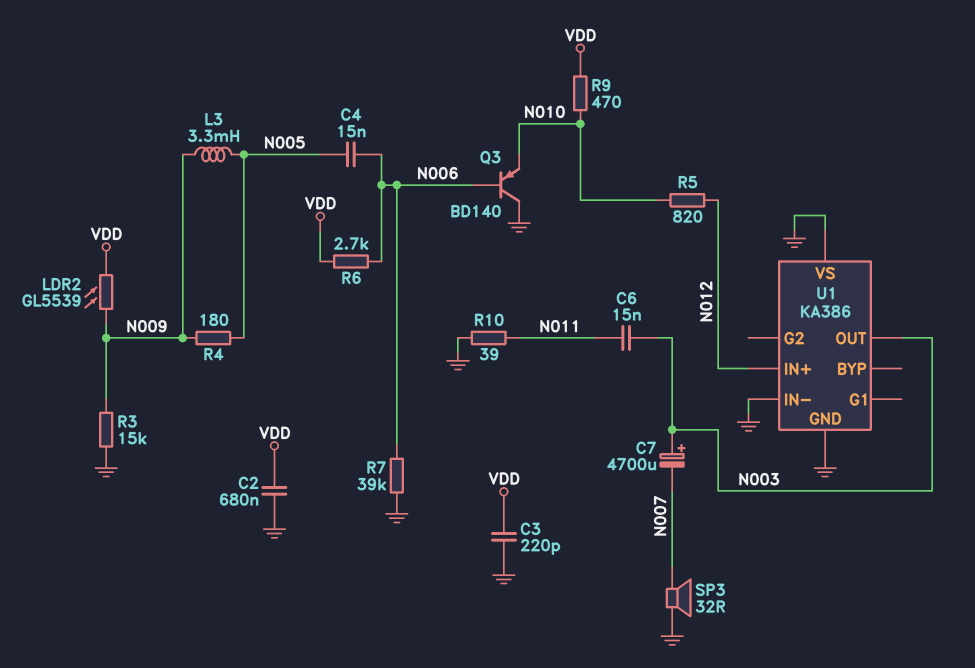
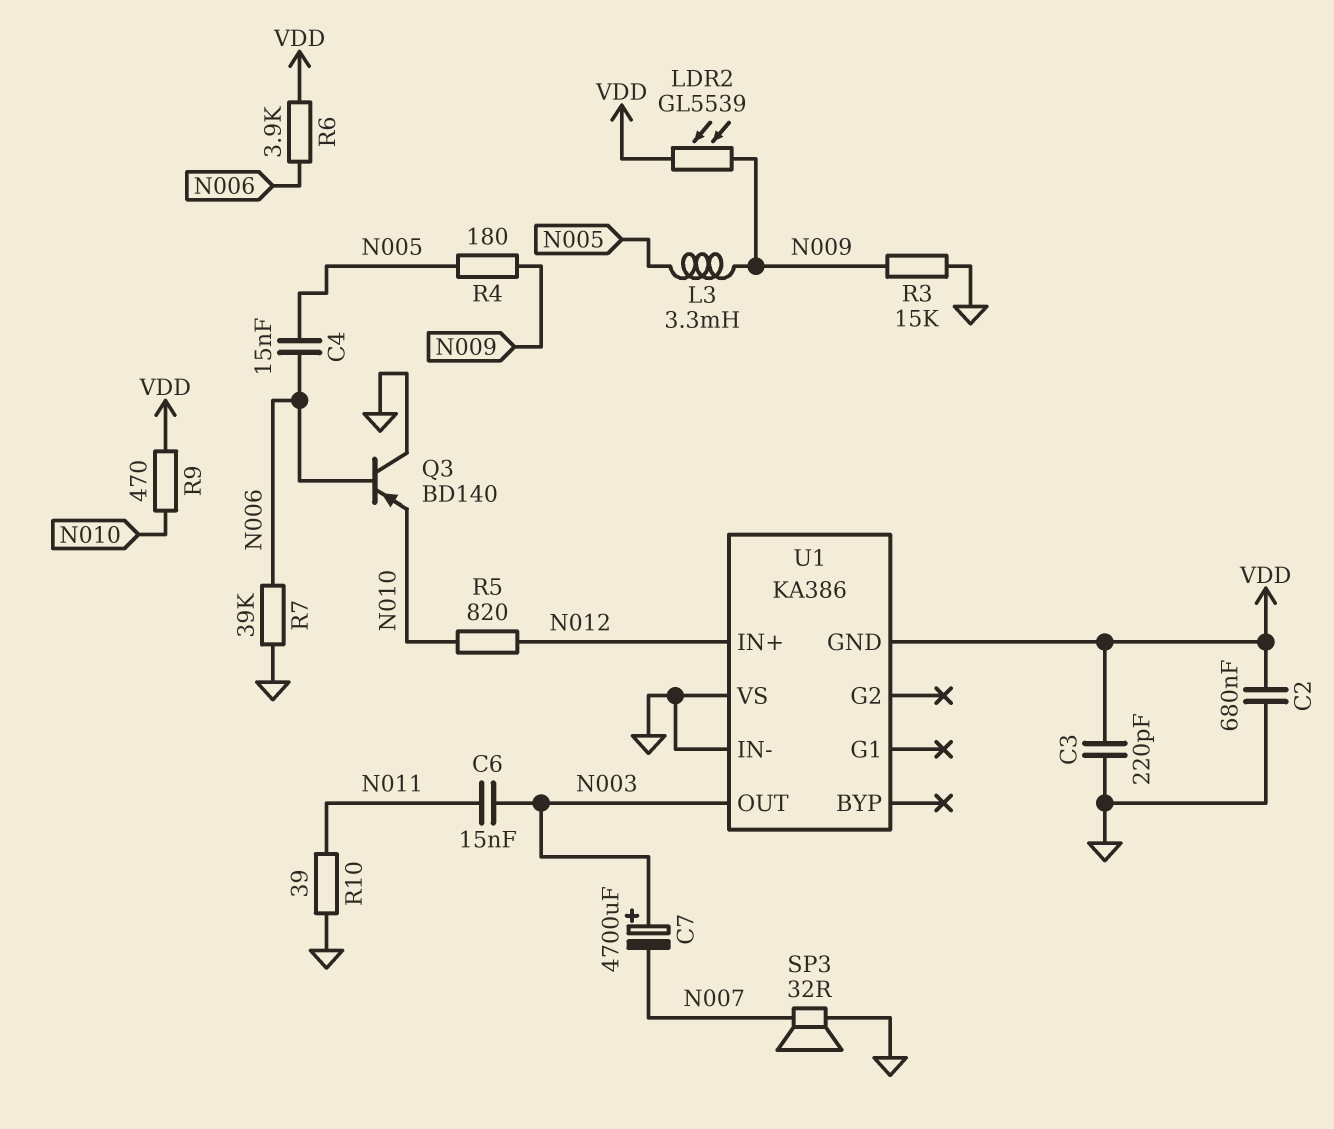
R6: 2.7k (N006, VDD) -> 3.9k (N006, VDD)
U1 pin GND: GND -> VDD

